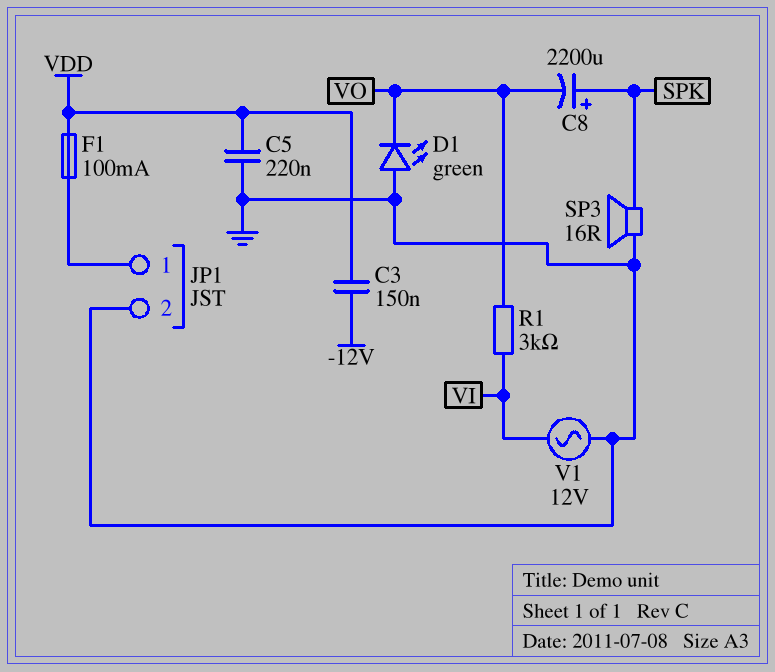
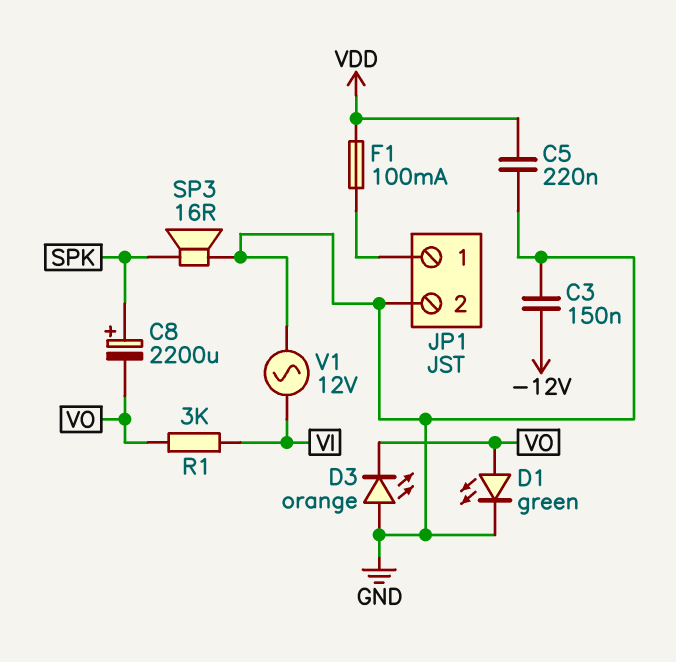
C3: 150nF (-12V, VDD) -> 150nF (-12V, GND)
D1: LED green (A GND, K VO) -> LED green (A VO, K GND)
D3: none -> LED orange (A GND, K VO)

